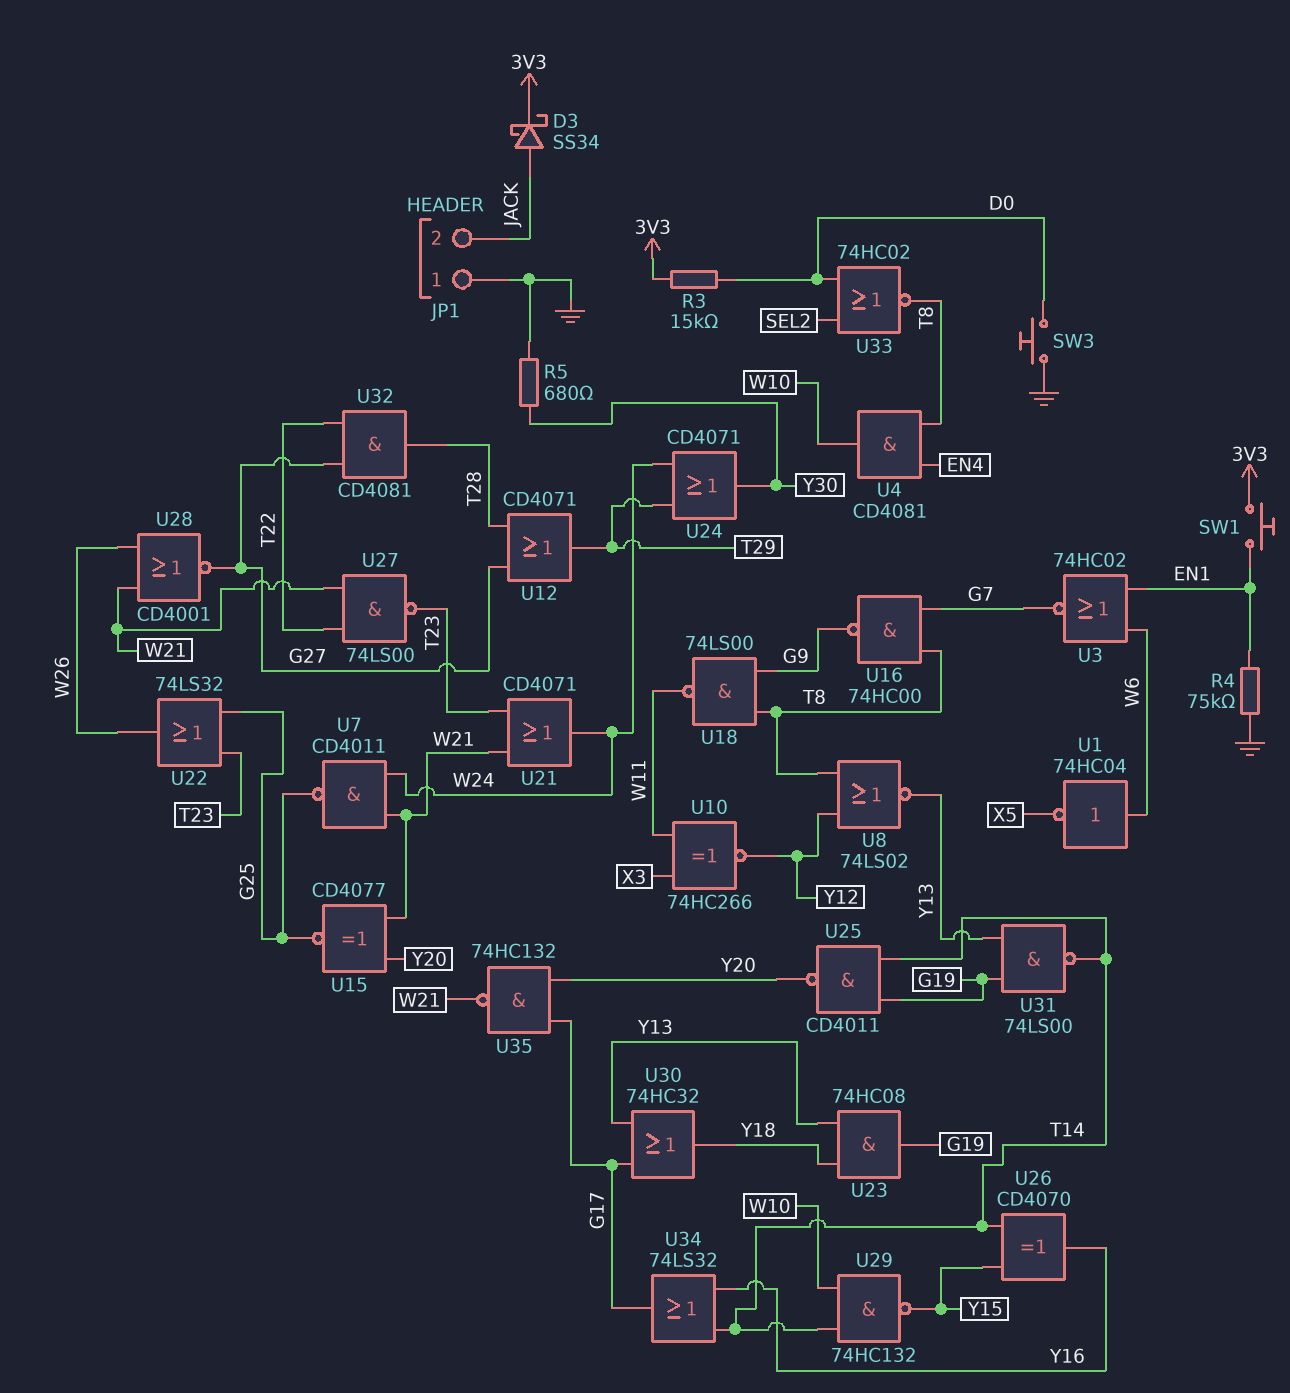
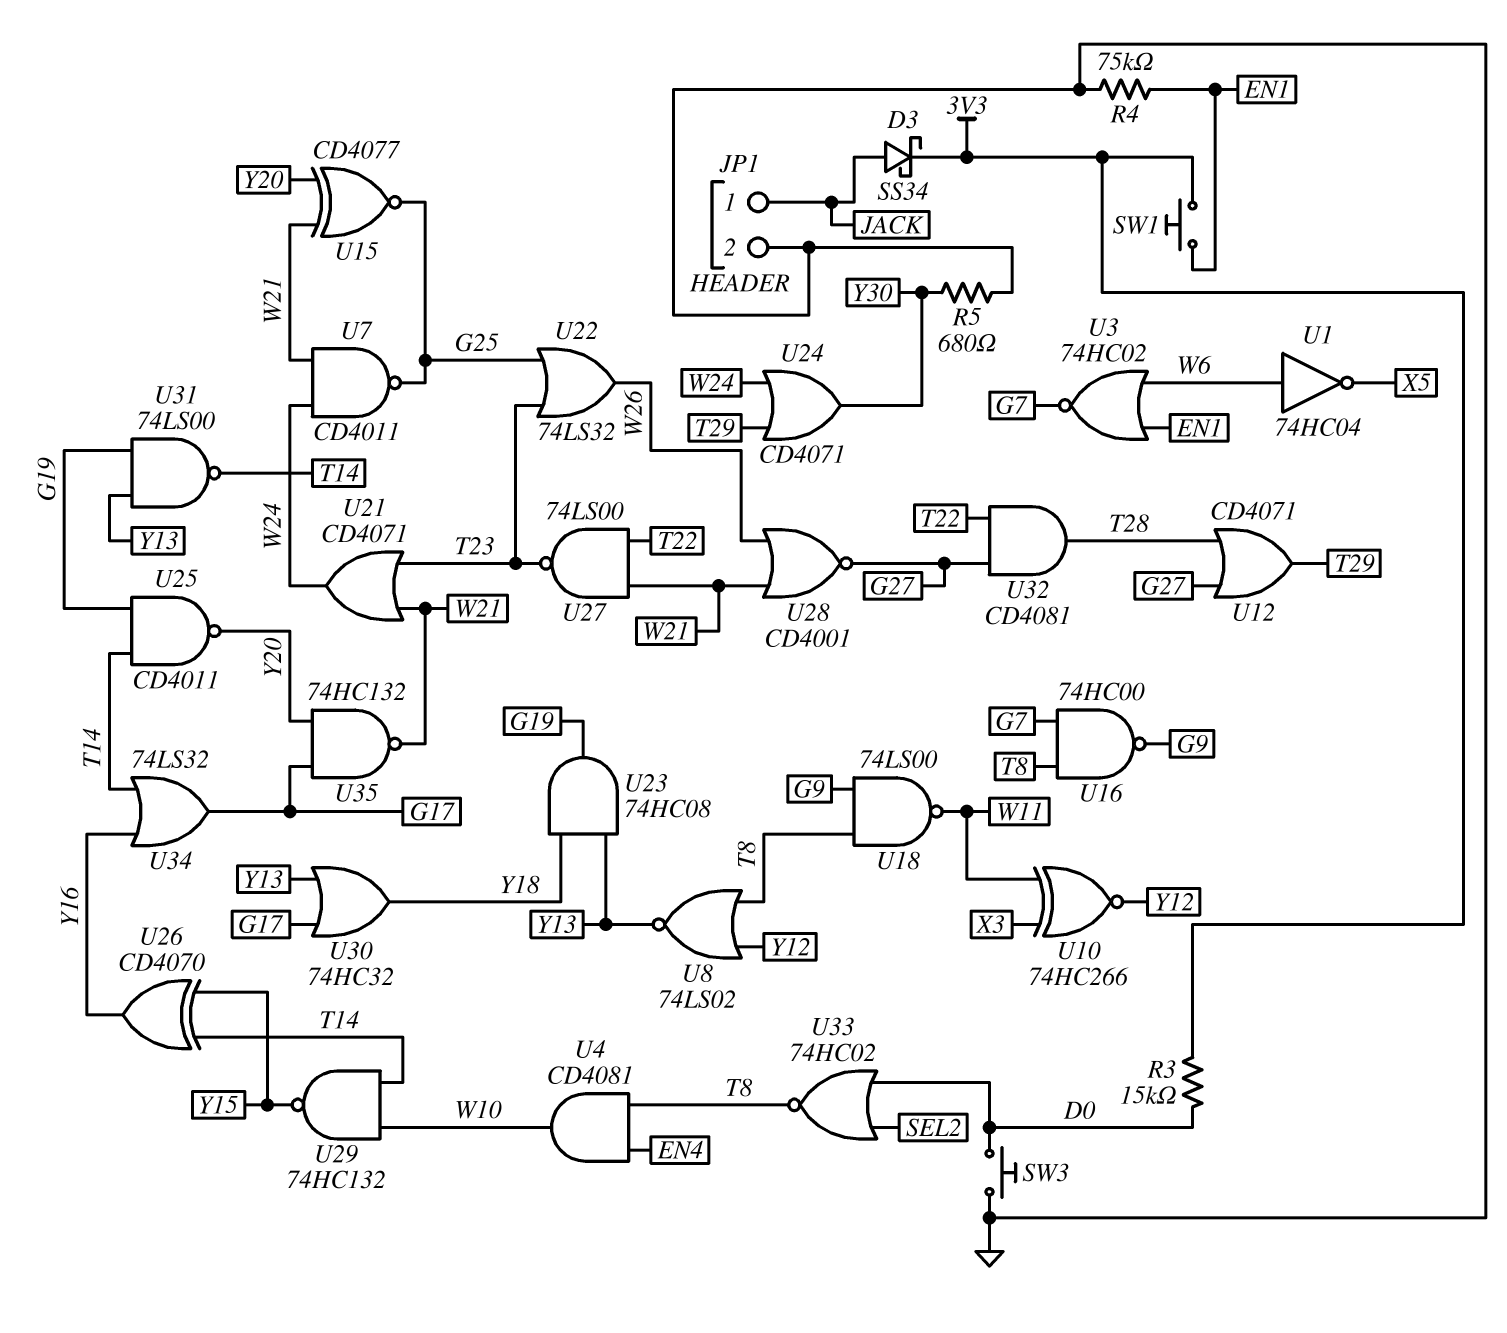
JP1 pin 1: GND -> JACK
JP1 pin 2: JACK -> GND

